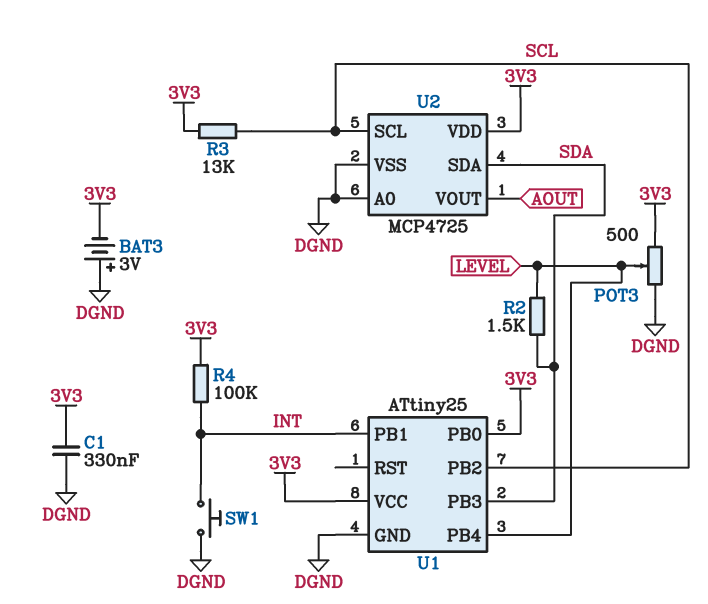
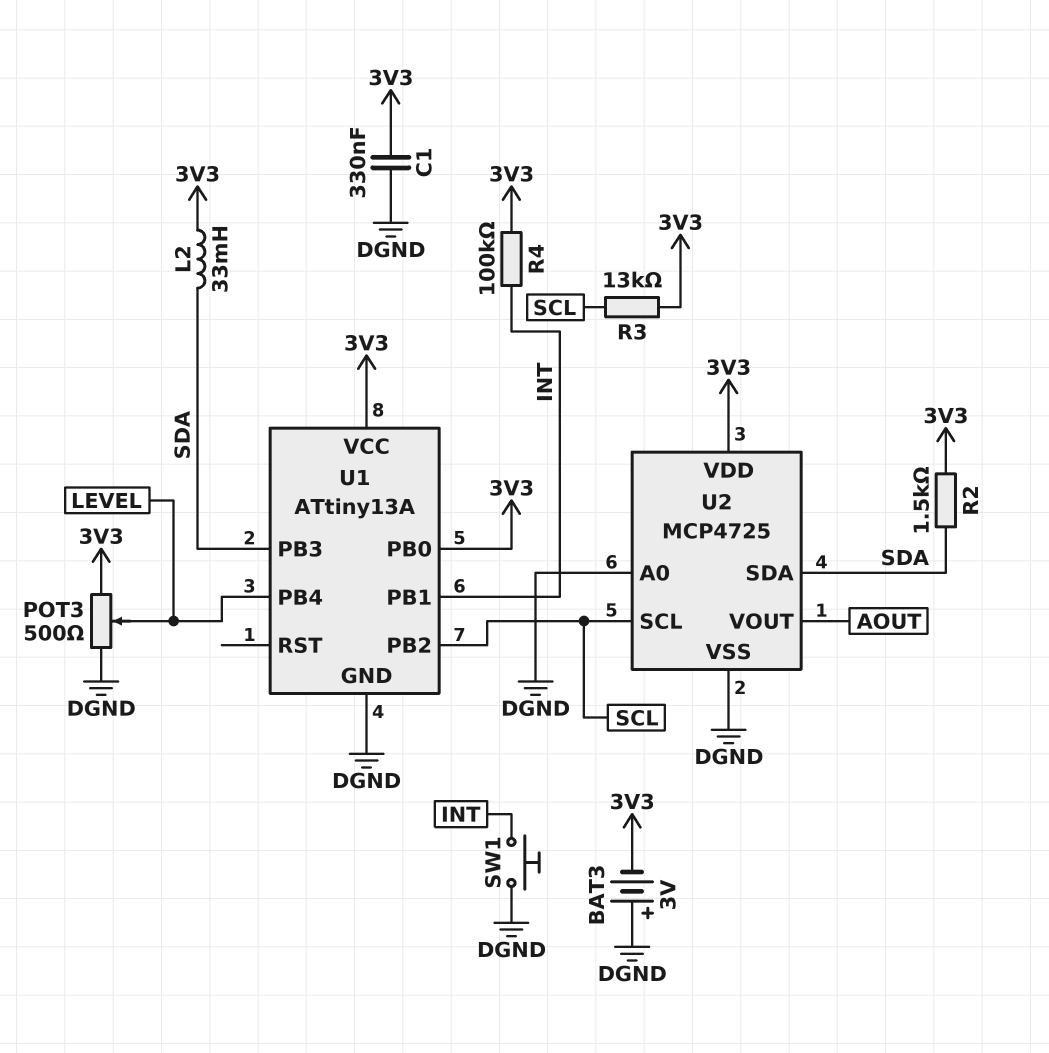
L2: none -> 33mH (3V3, SDA)
R2: 1.5k (LEVEL, SDA) -> 1.5k (3V3, SDA)
U1: ATtiny25 -> ATtiny13A

